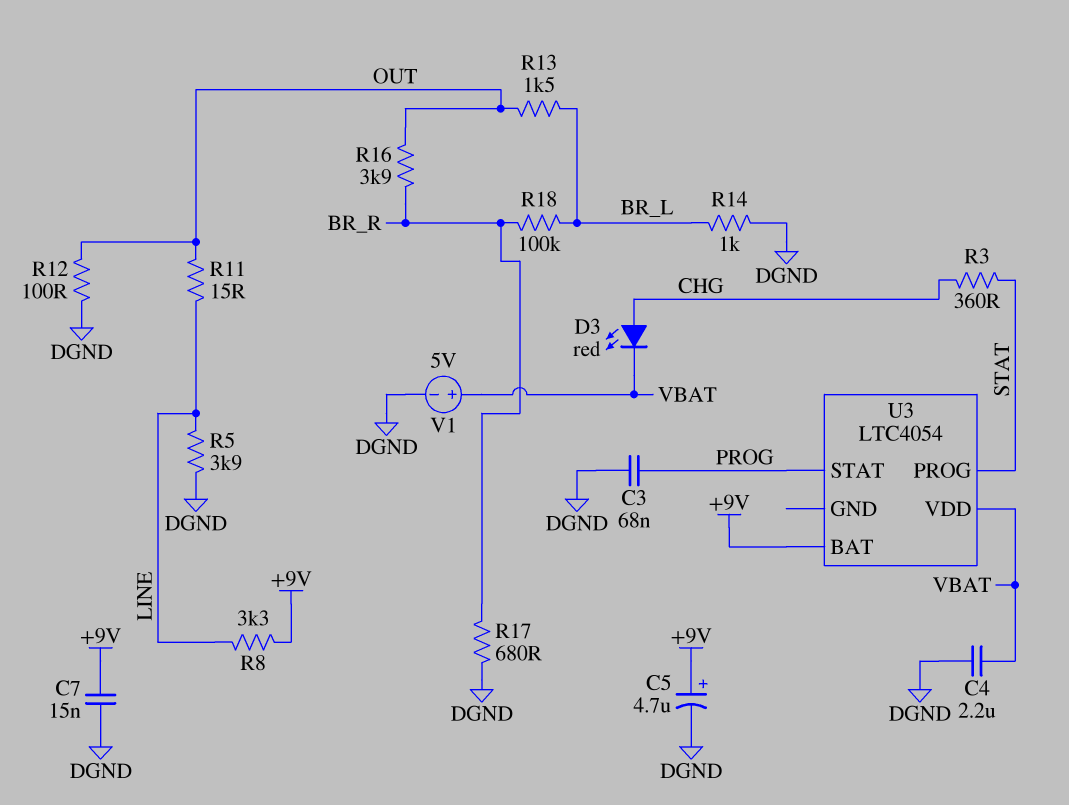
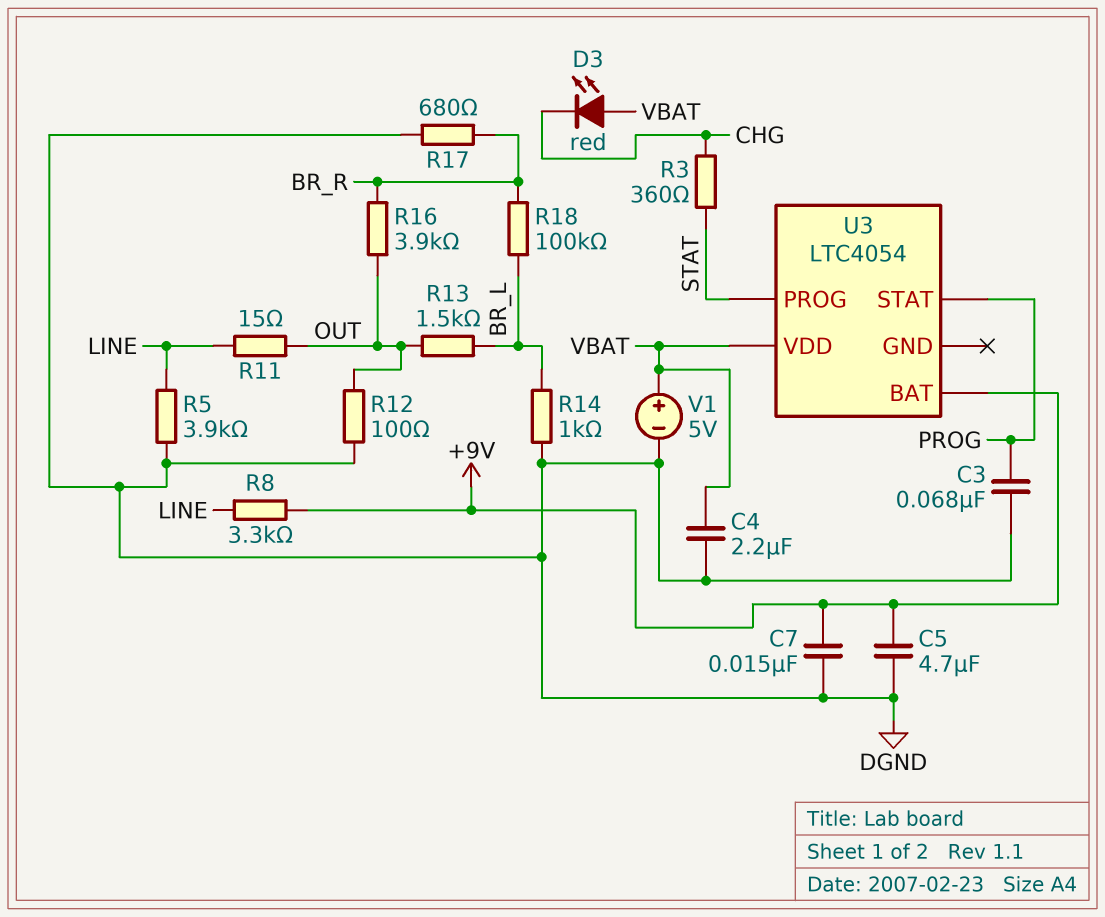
C5: 4.7uF (plus +9V, minus DGND) -> 4.7uF (+9V, DGND)
D3: LED red (A CHG, K VBAT) -> LED red (A VBAT, K CHG)

